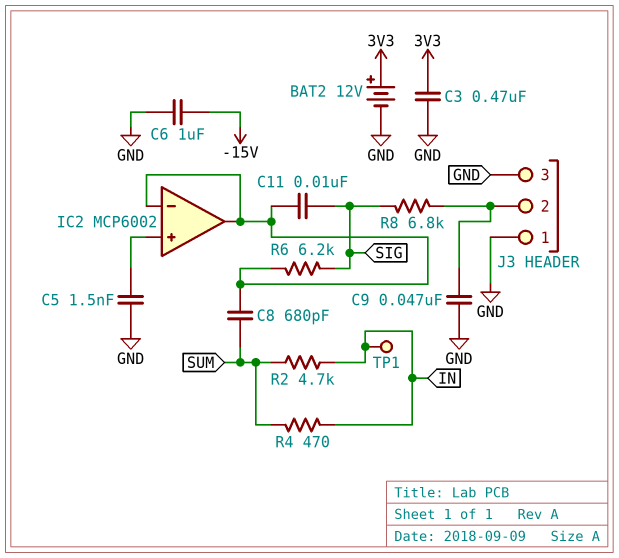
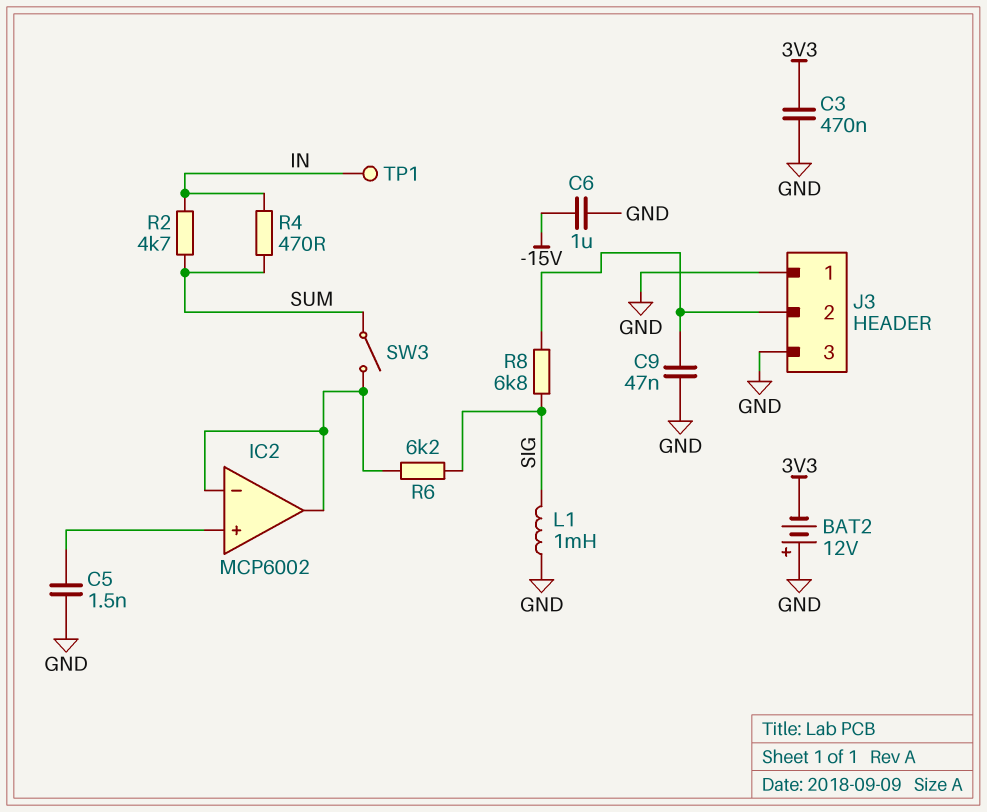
BAT2: 12V (plus 3V3, minus GND) -> 12V (plus GND, minus 3V3)
C8: 680pF (IC2/in-, SUM) -> none
C11: 10nF (IC2/in-, SIG) -> none
L1: none -> 1mH (GND, SIG)
SW3: none -> switch (IC2/in-, SUM)

